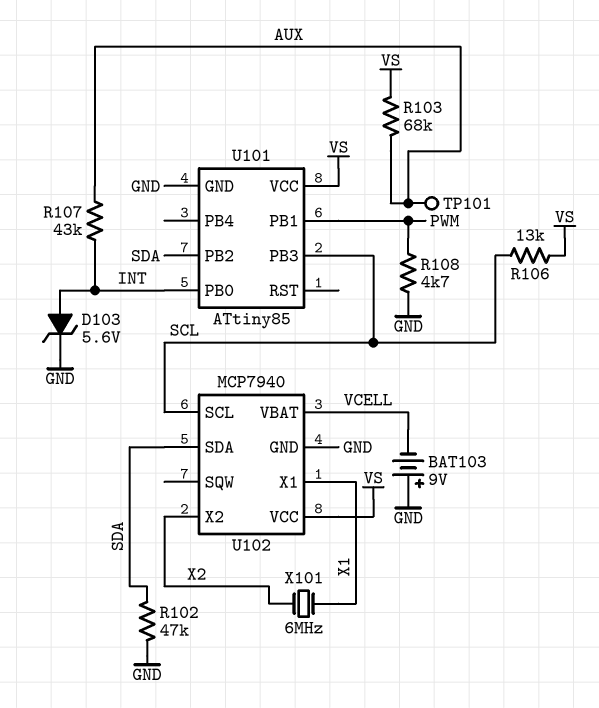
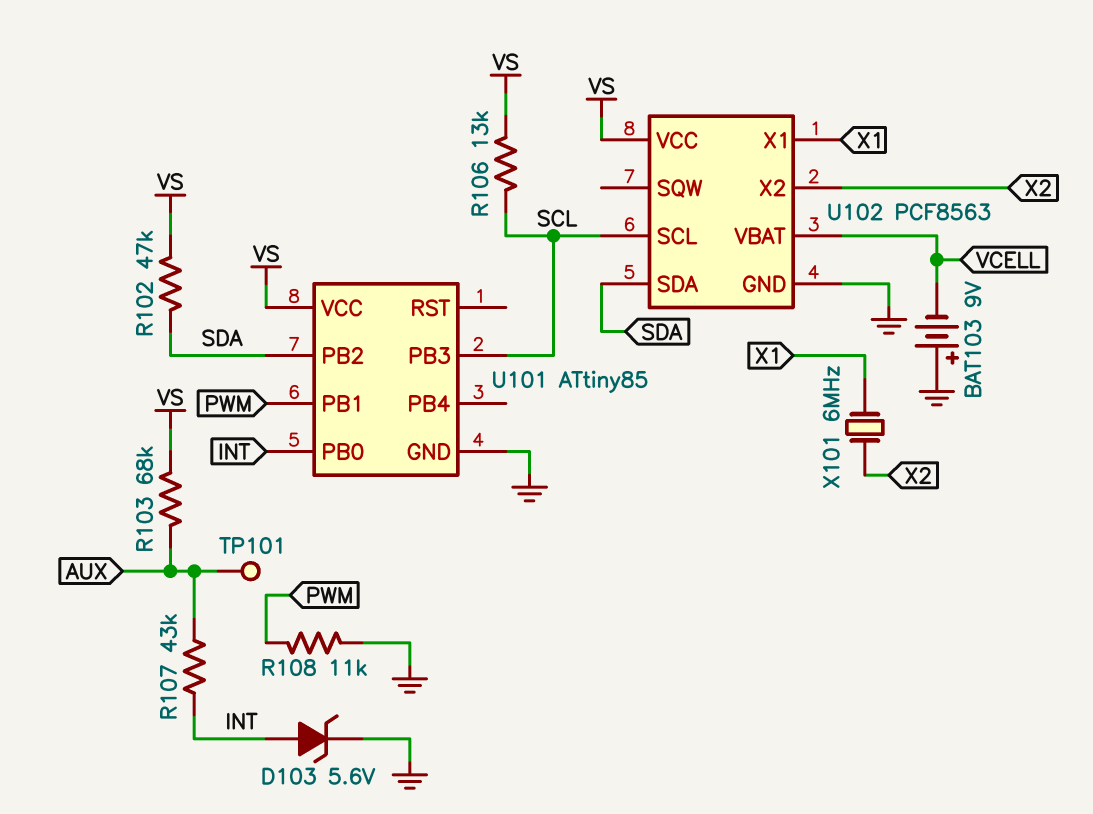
R102: 47k (GND, SDA) -> 47k (SDA, VS)
R108: 4.7k (GND, PWM) -> 11k (GND, PWM)
U102: MCP7940 -> PCF8563

